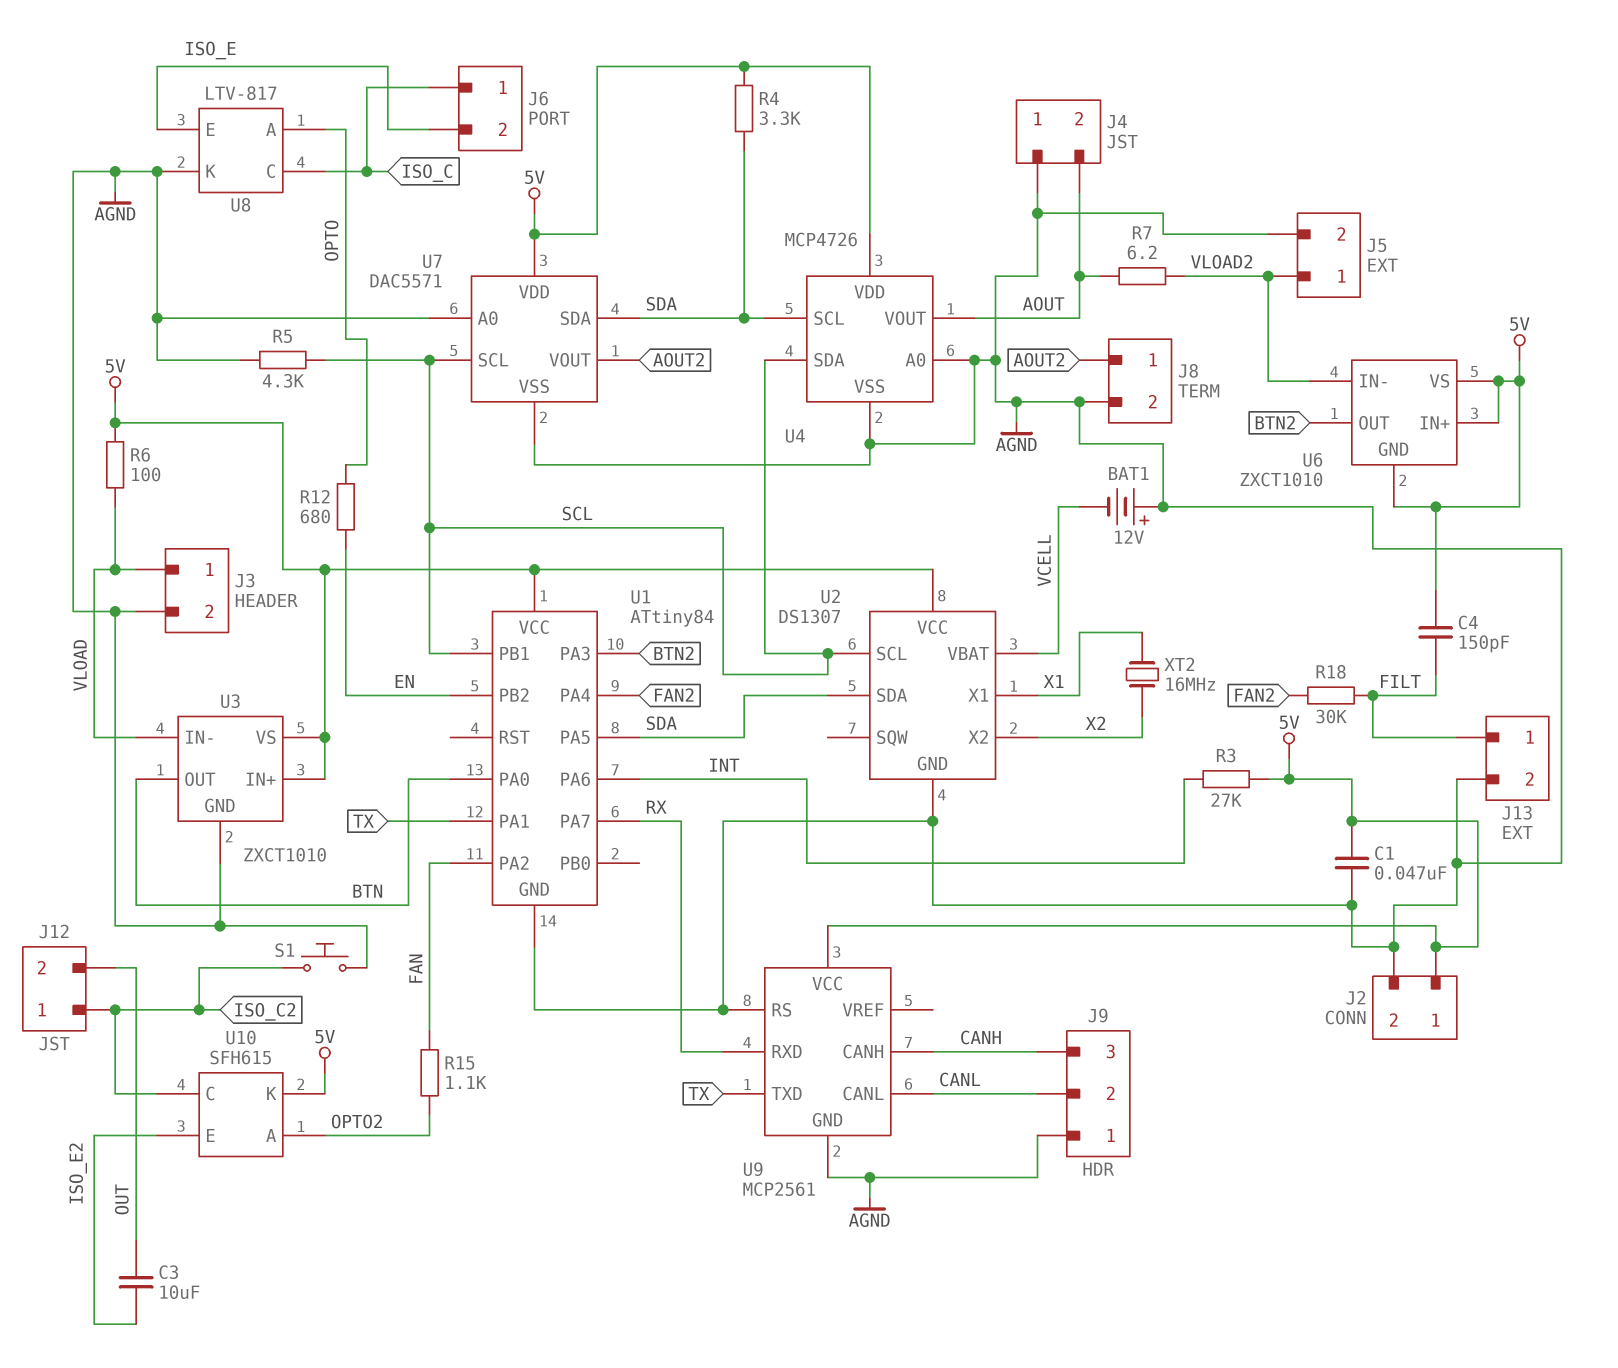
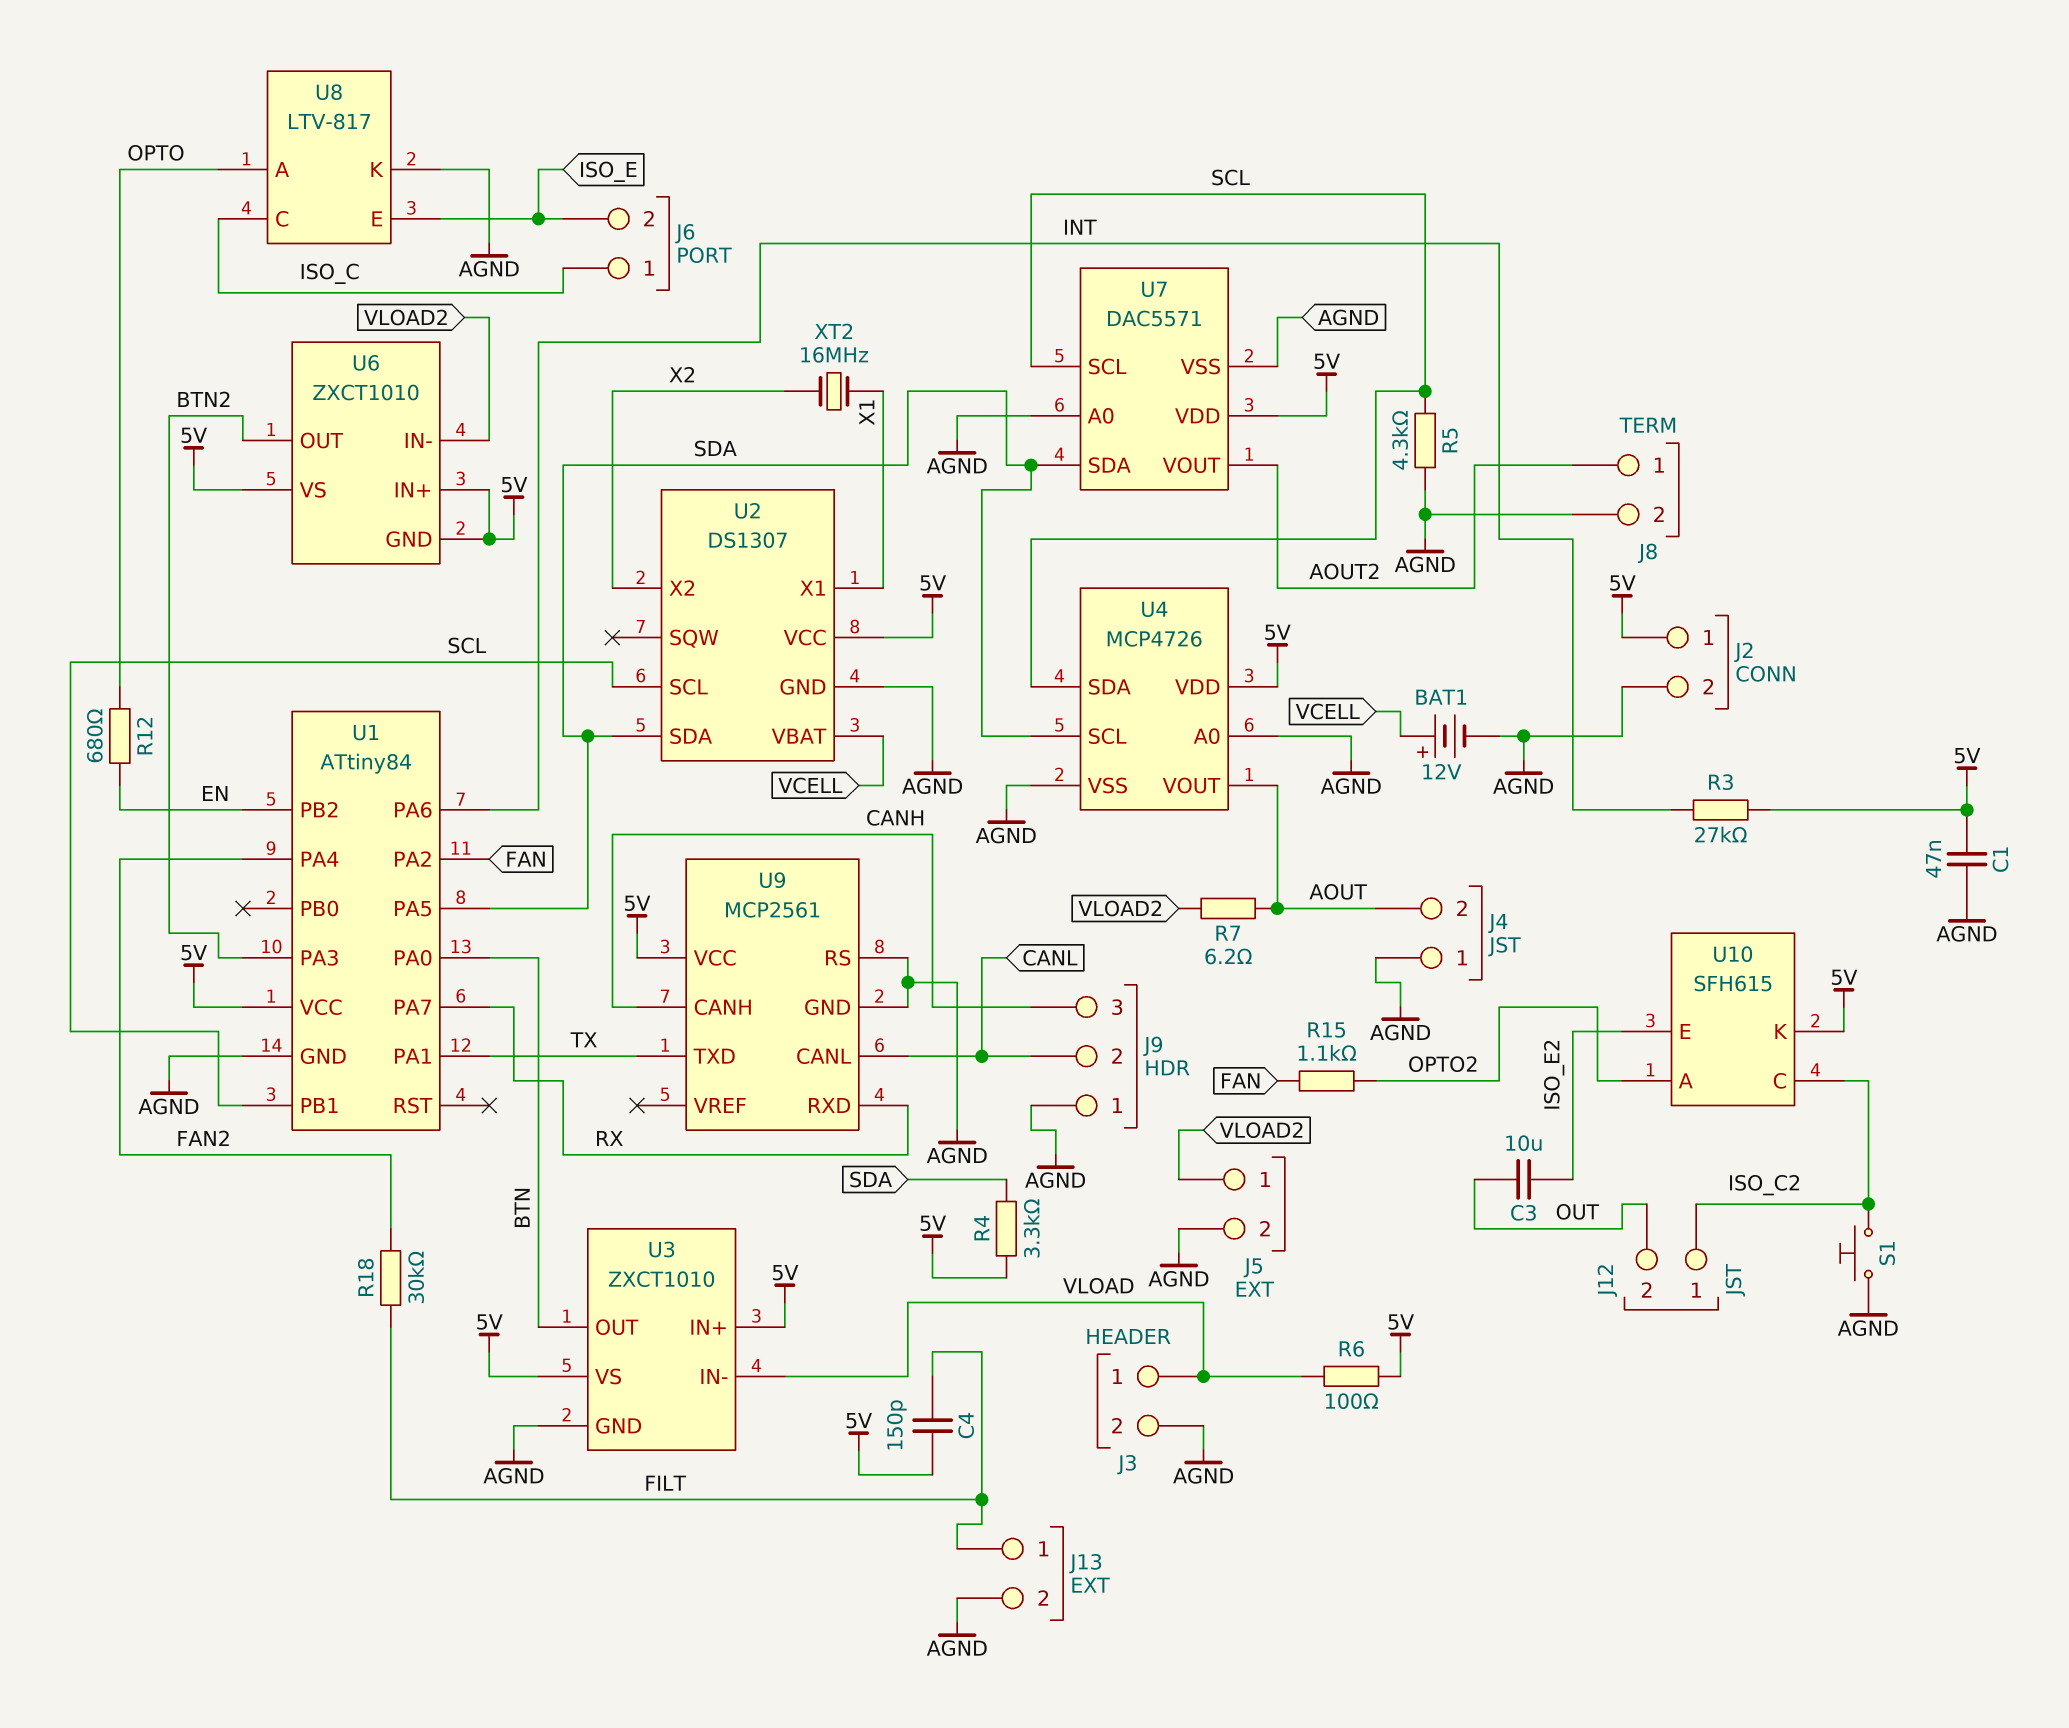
BAT1: 12V (plus AGND, minus VCELL) -> 12V (plus VCELL, minus AGND)

